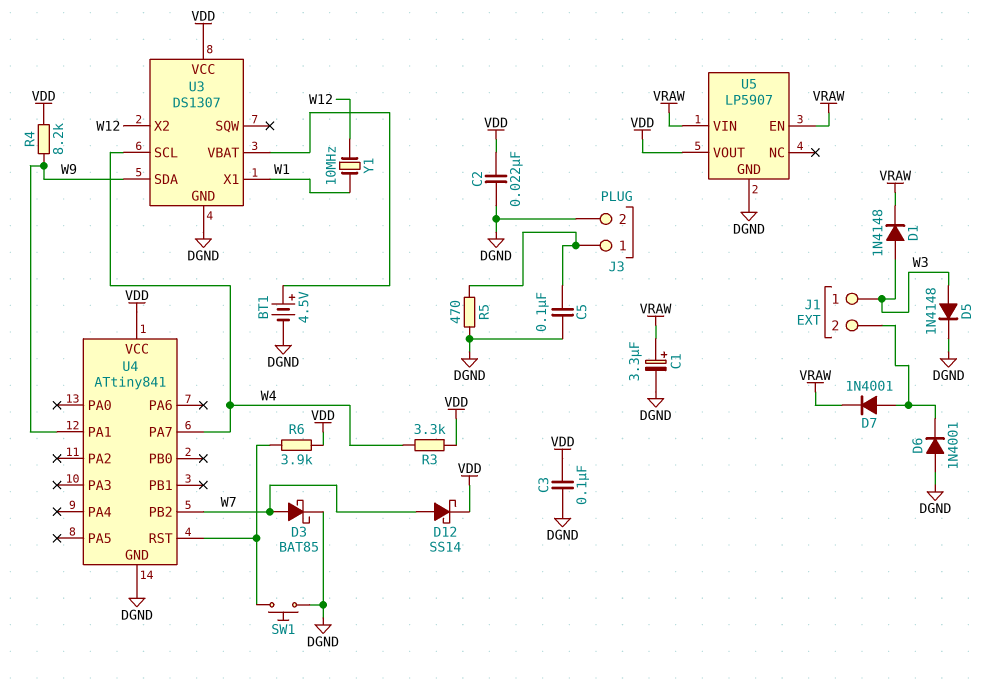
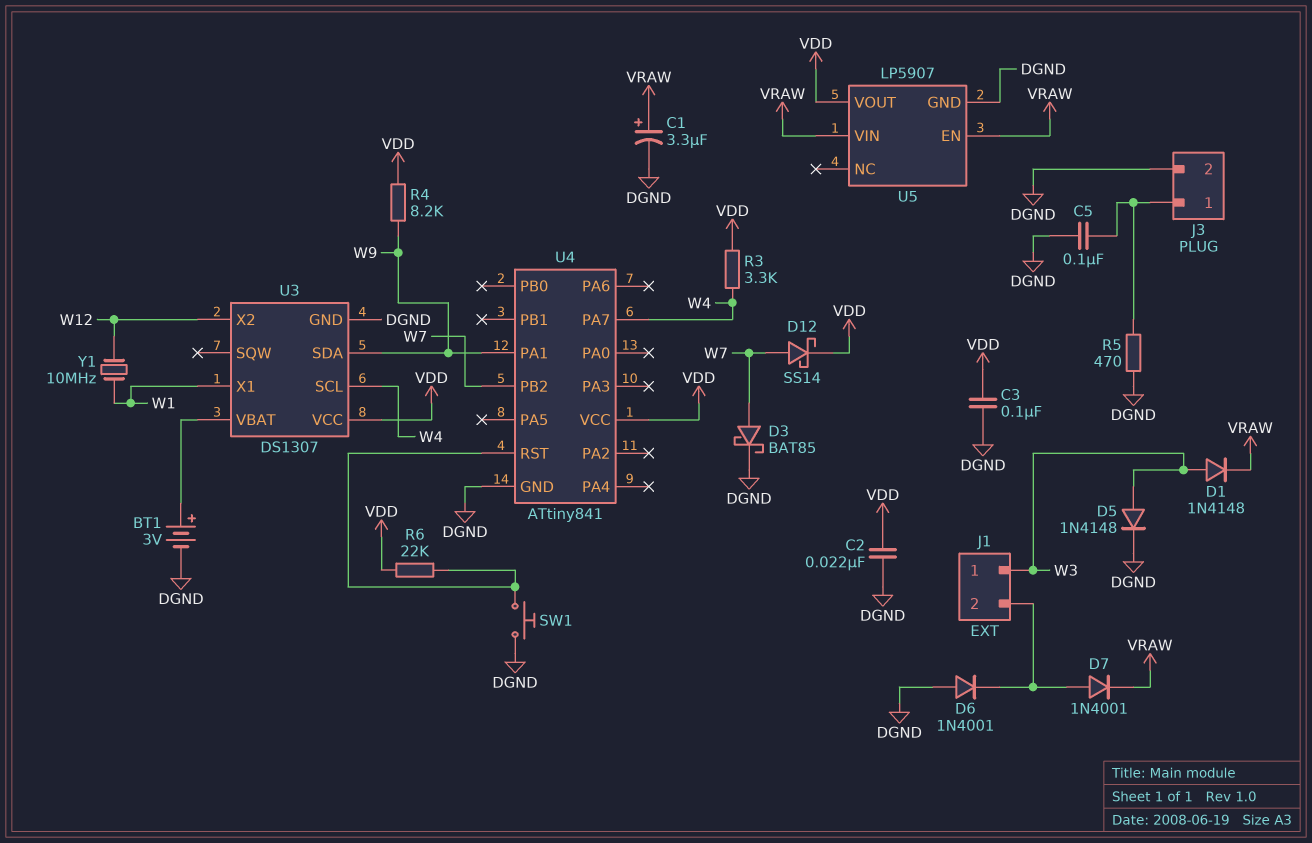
BT1: 4.5V (plus U3/VBAT, minus DGND) -> 3V (plus U3/VBAT, minus DGND)
R6: 3.9k (U4/RST, VDD) -> 22k (U4/RST, VDD)

